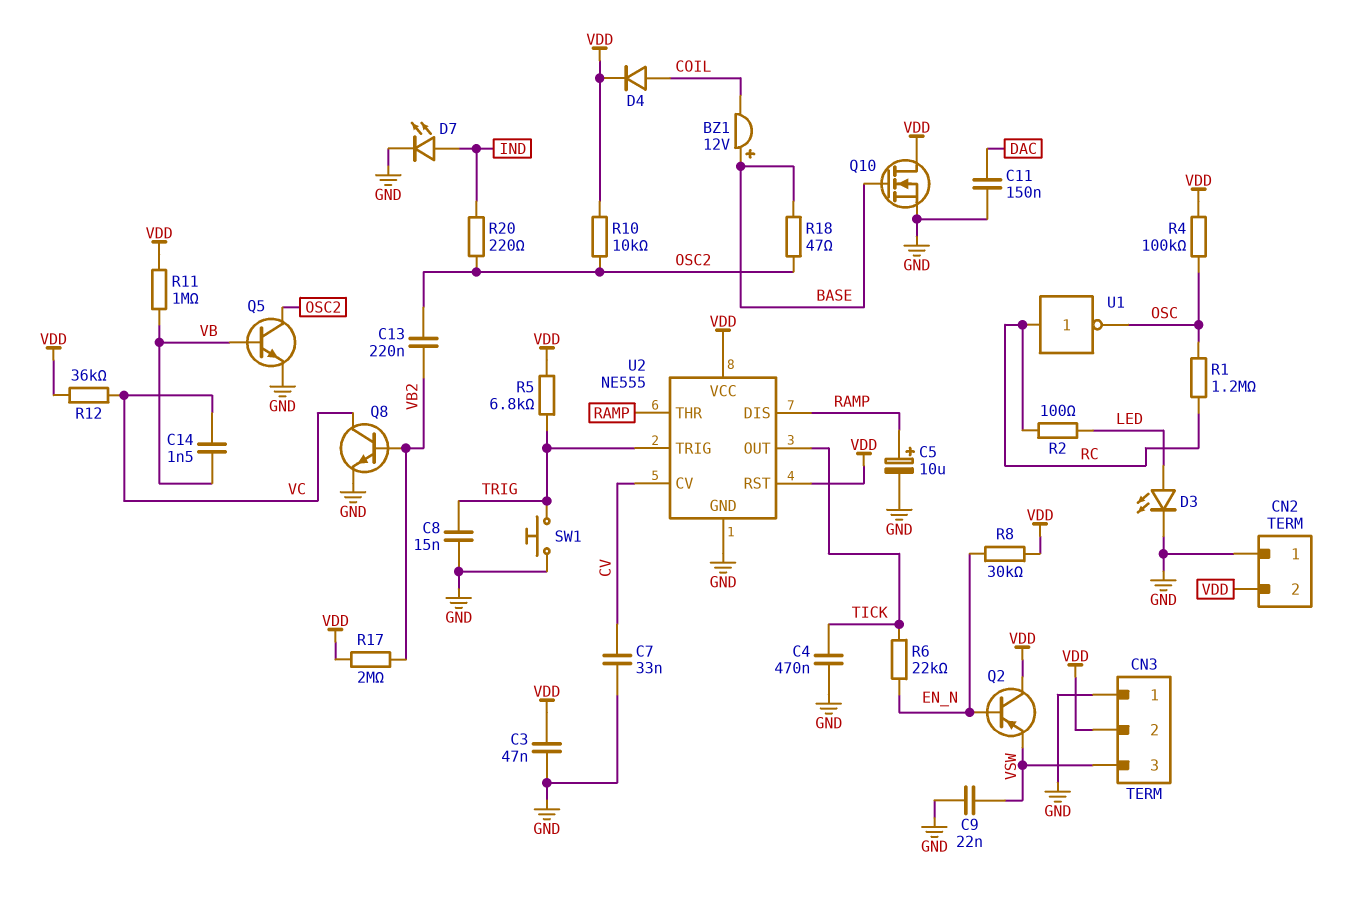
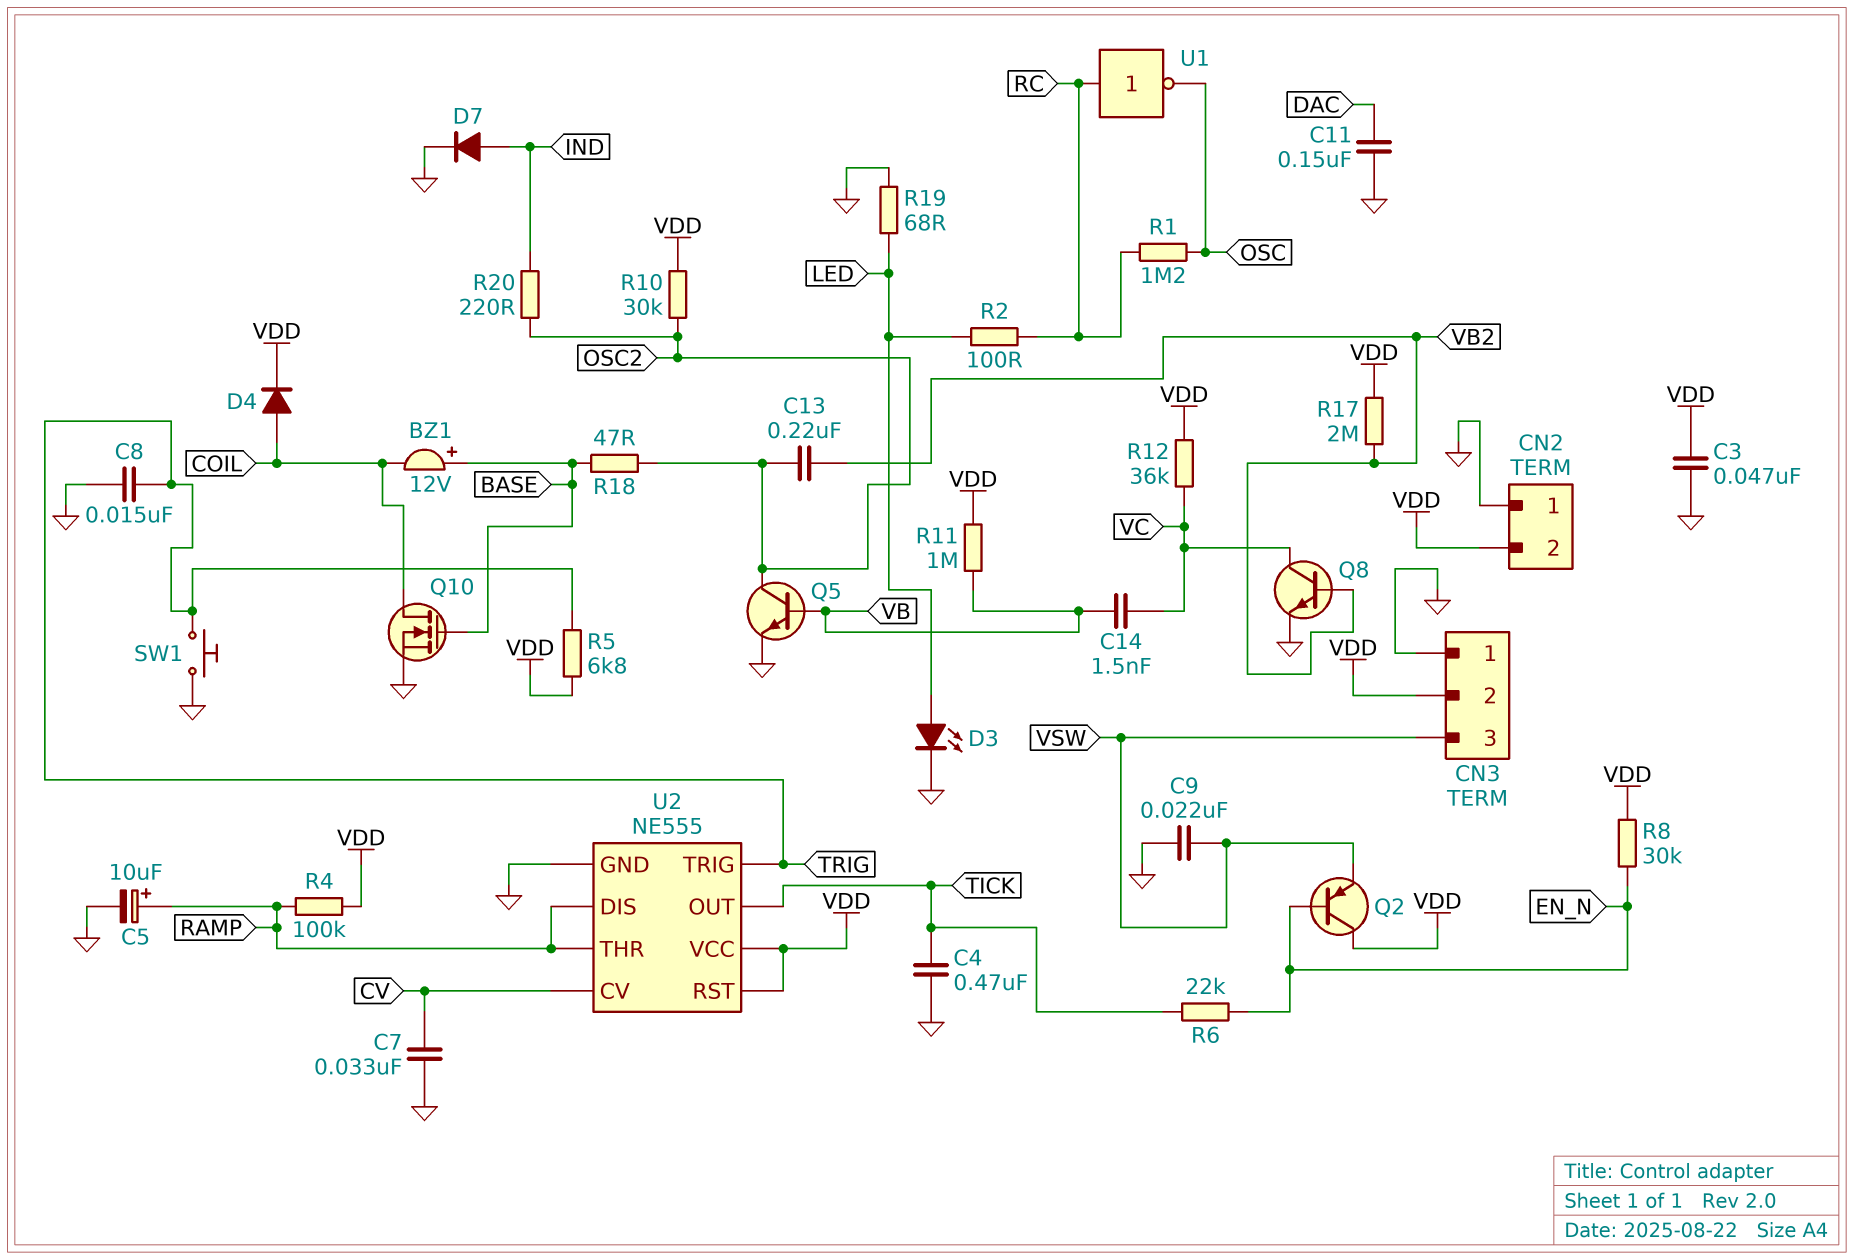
D7: LED (A IND, K GND) -> diode (A IND, K GND)
Q10: NMOS (G BASE, D VDD, S GND) -> NMOS (G BASE, D COIL, S GND)
R4: 100k (OSC, VDD) -> 100k (RAMP, VDD)
R10: 10k (OSC2, VDD) -> 30k (OSC2, VDD)
R19: none -> 68 (GND, LED)

